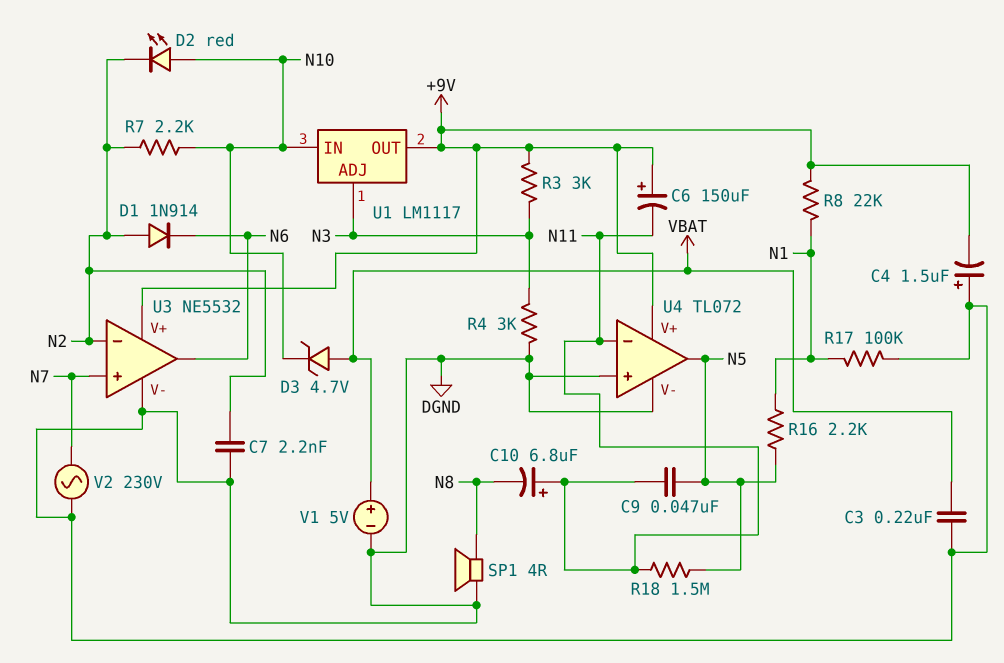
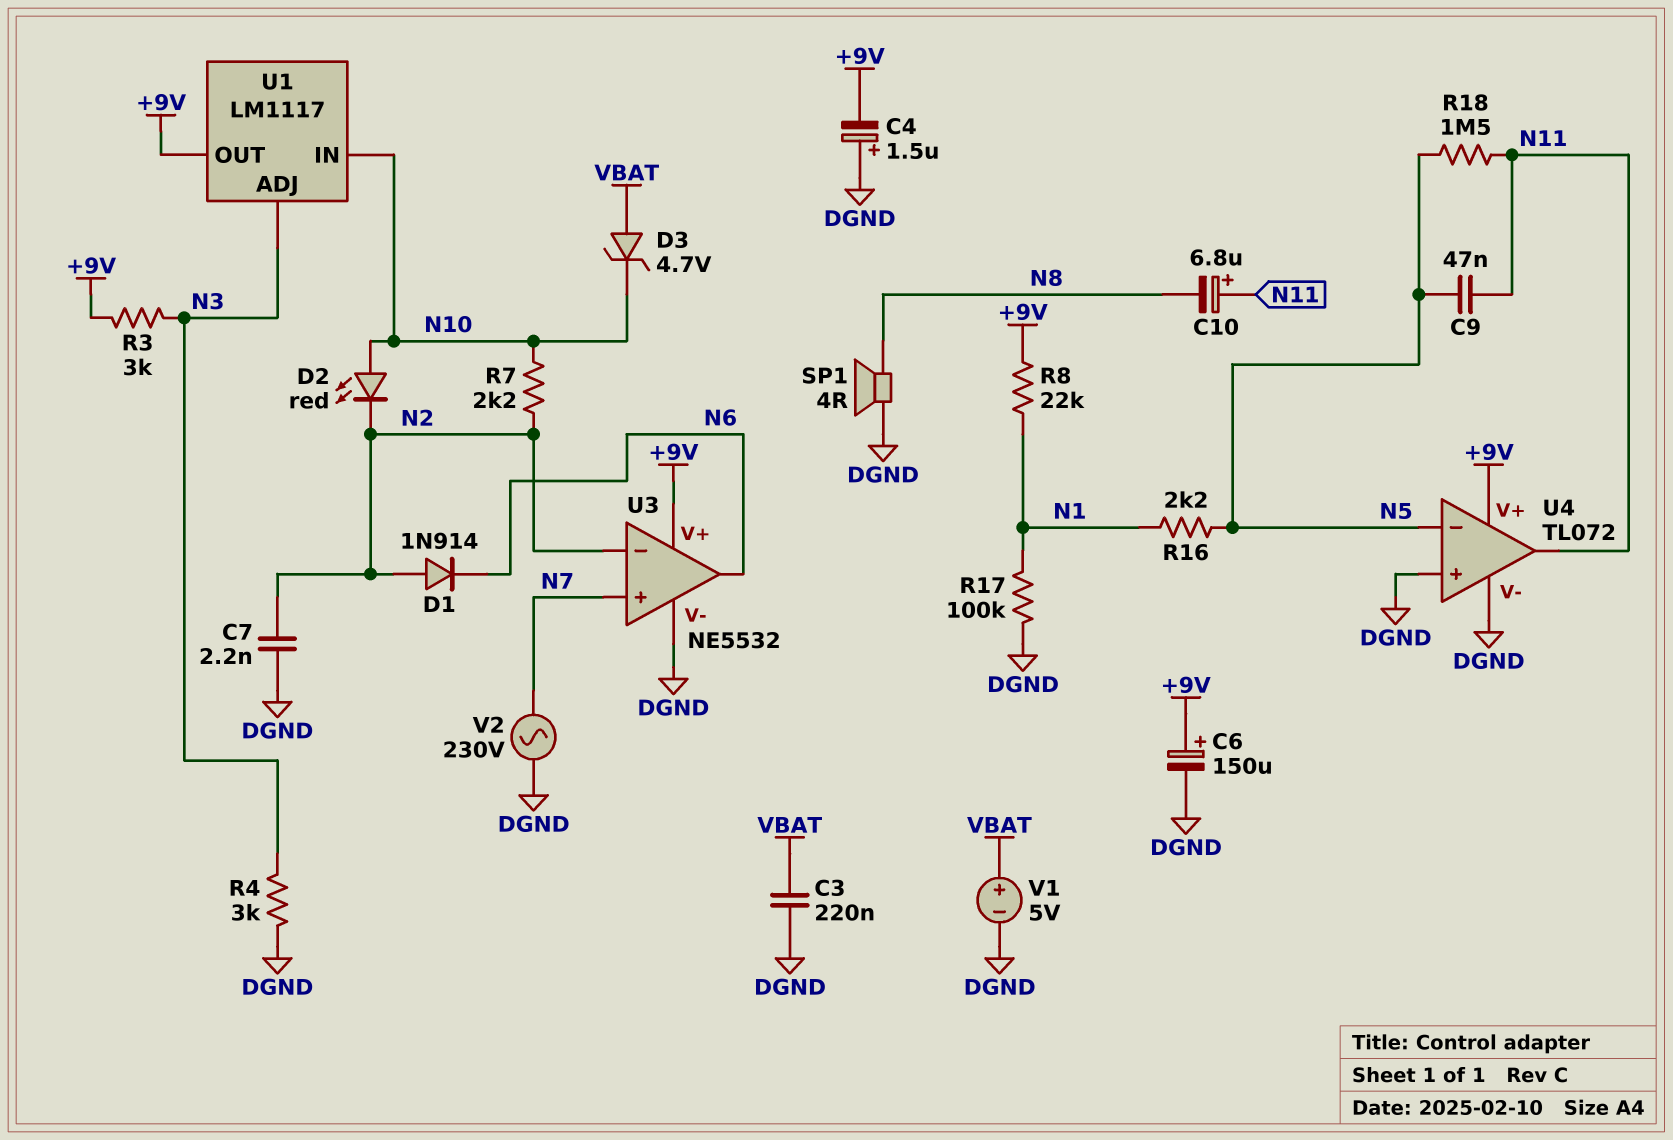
C6: 150uF (plus +9V, minus N11) -> 150uF (plus +9V, minus DGND)
U4 pin in-: N11 -> N5
U4 pin out: N5 -> N11

